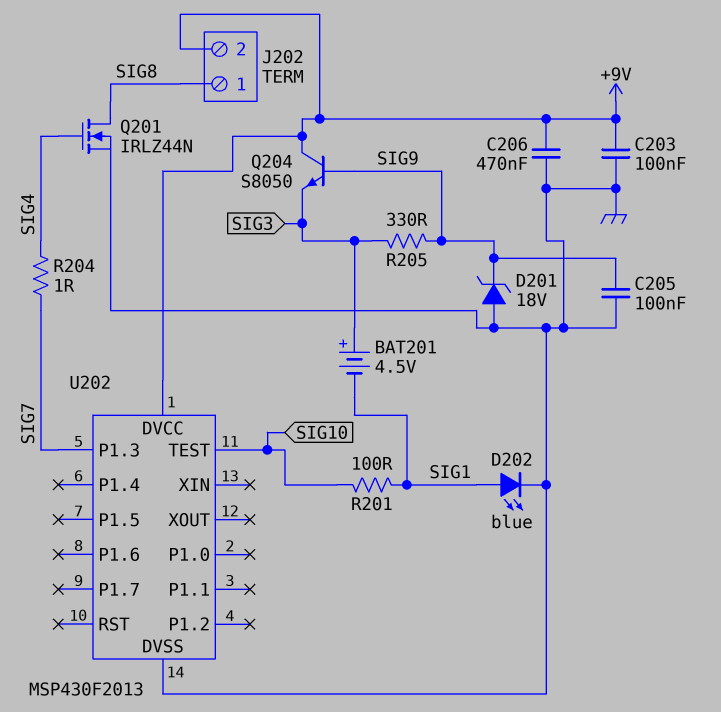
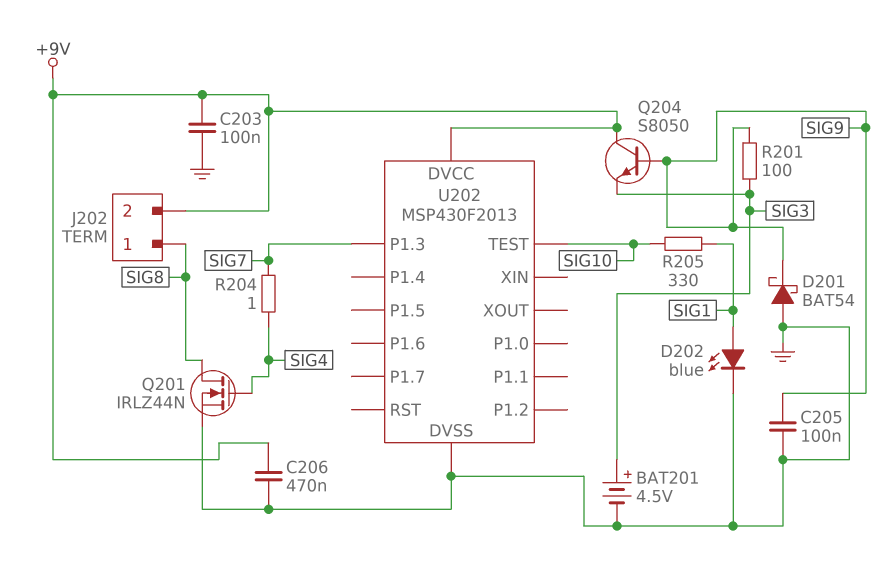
BAT201: 4.5V (plus SIG3, minus SIG1) -> 4.5V (plus SIG3, minus GND)
D201: zener 18V (A GND, K SIG9) -> schottky BAT54 (A GND, K SIG9)
R201: 100 (SIG1, SIG10) -> 100 (SIG3, SIG9)
R205: 330 (SIG3, SIG9) -> 330 (SIG1, SIG10)

